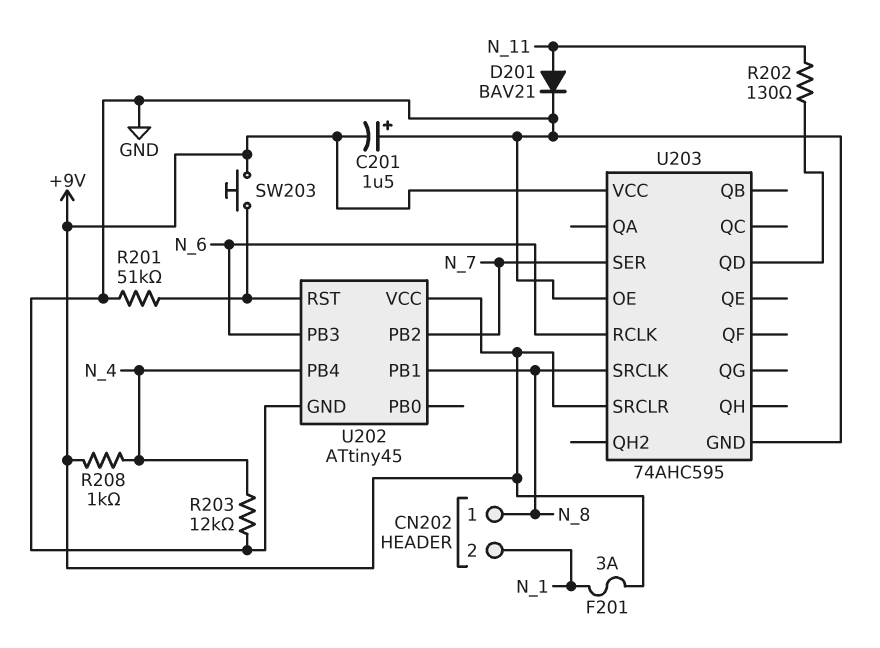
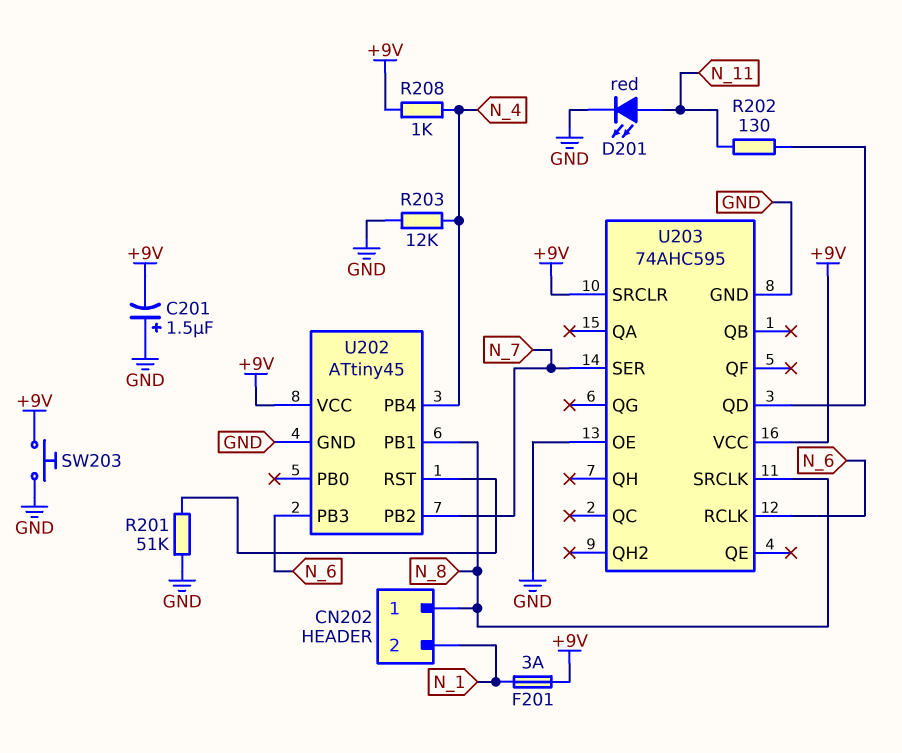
D201: diode BAV21 (A N_11, K GND) -> LED red (A N_11, K GND)
SW203: button (+9V, U202/RST) -> button (+9V, GND)

